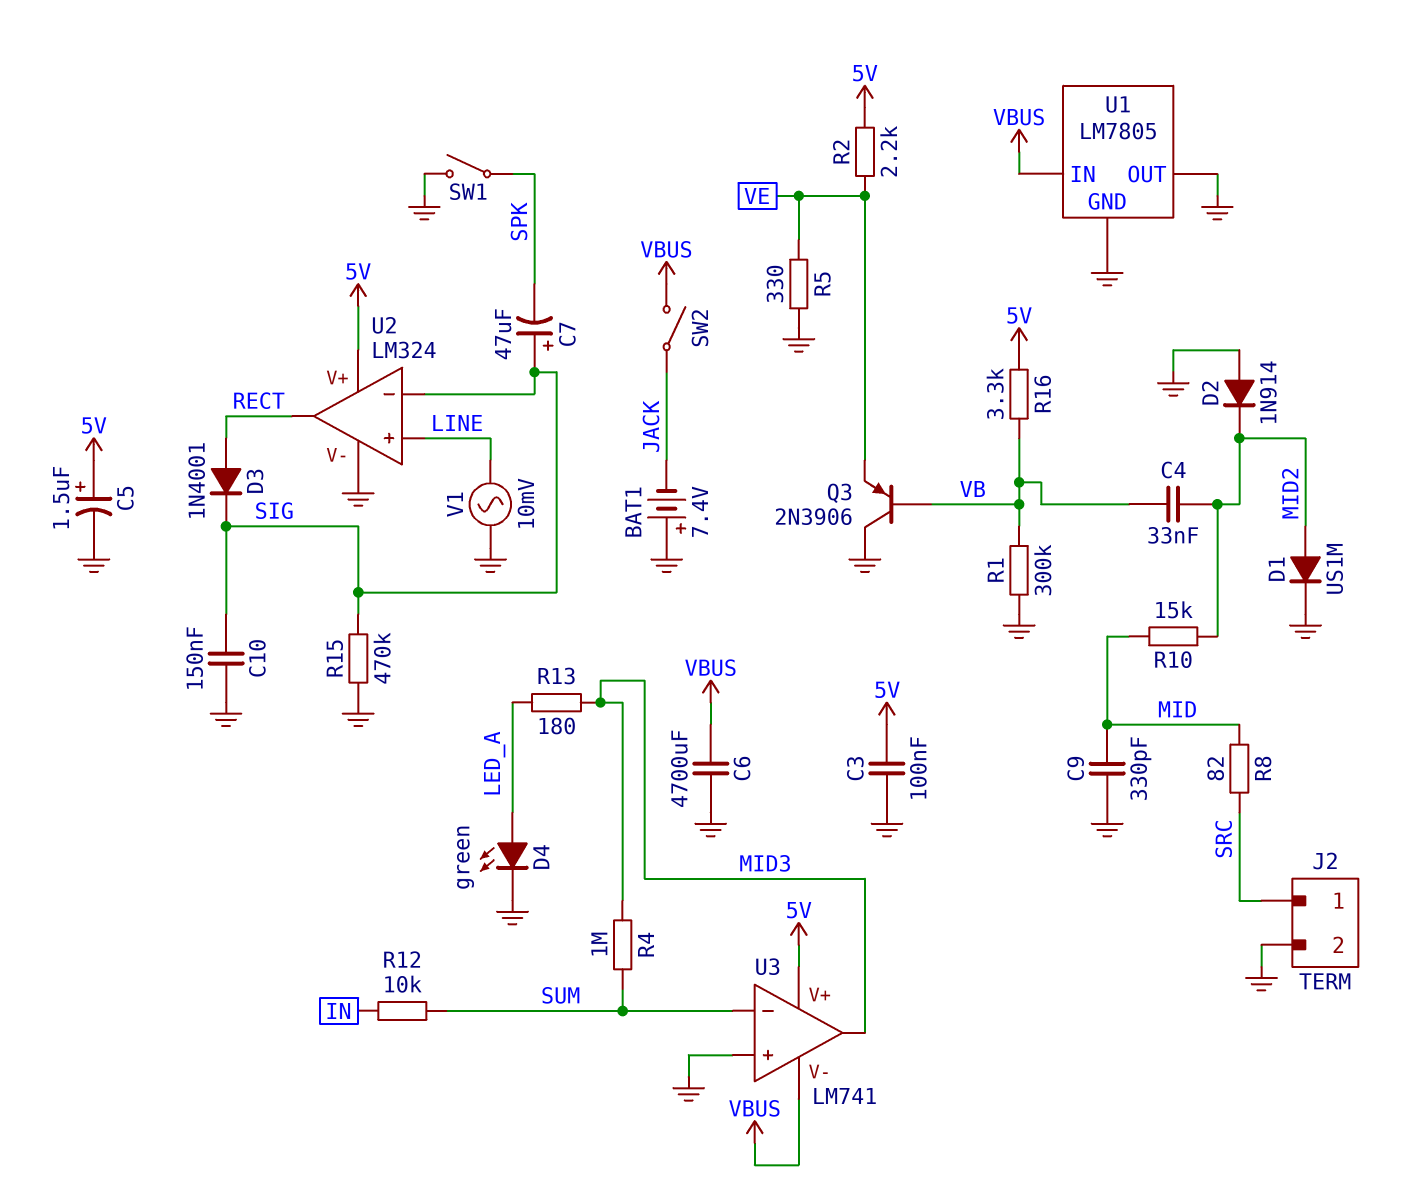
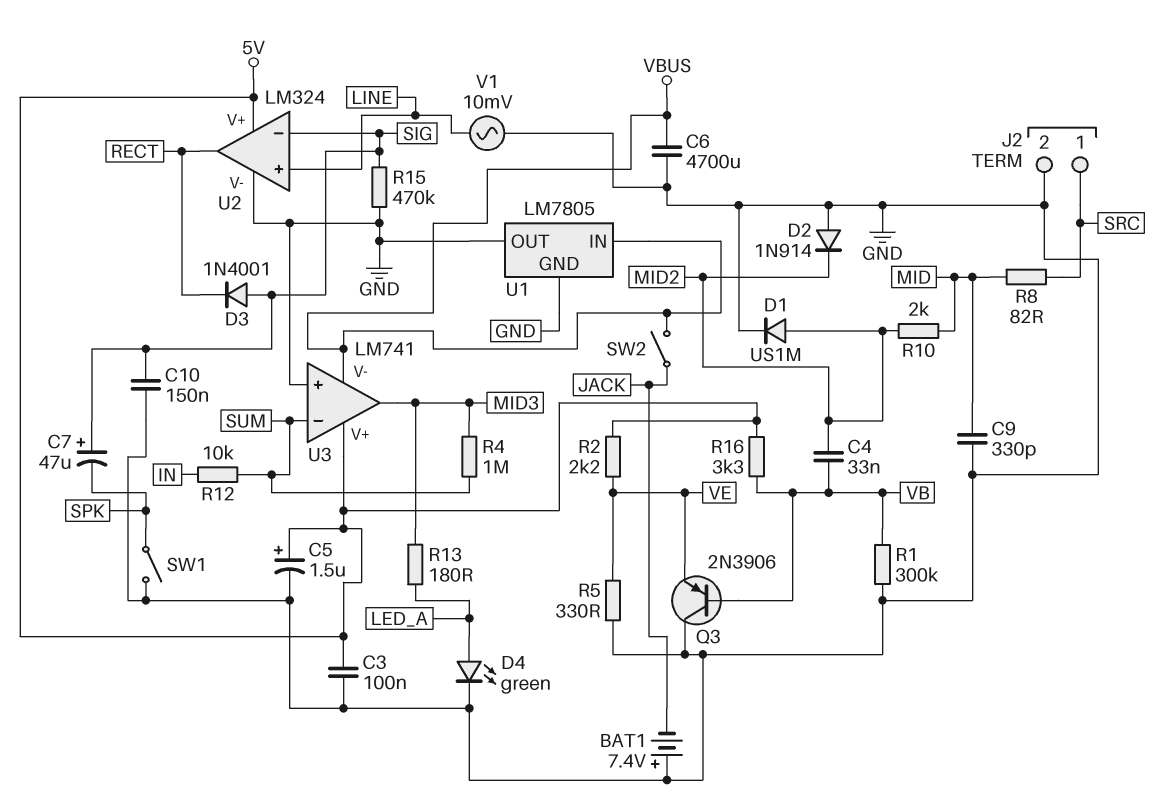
D3: diode 1N4001 (A RECT, K SIG) -> diode 1N4001 (A SIG, K RECT)
R10: 15k (MID, MID2) -> 2k (MID, MID2)

